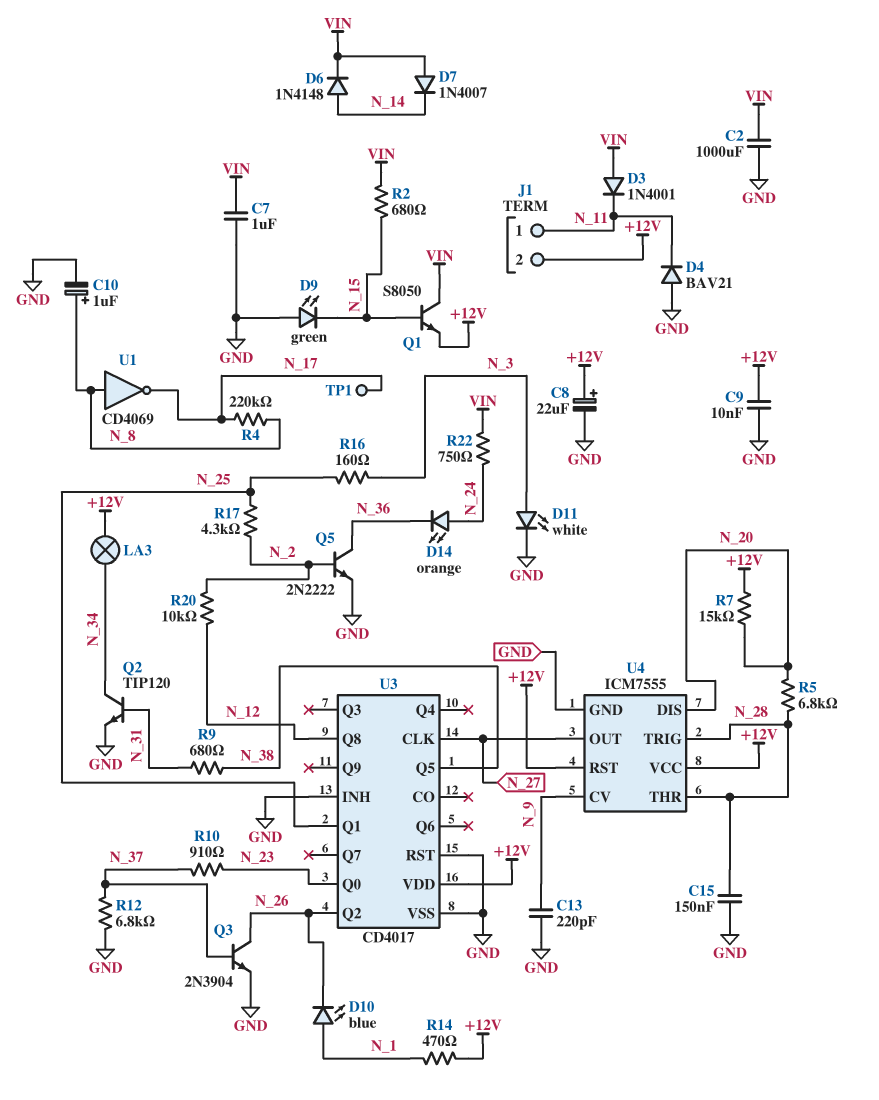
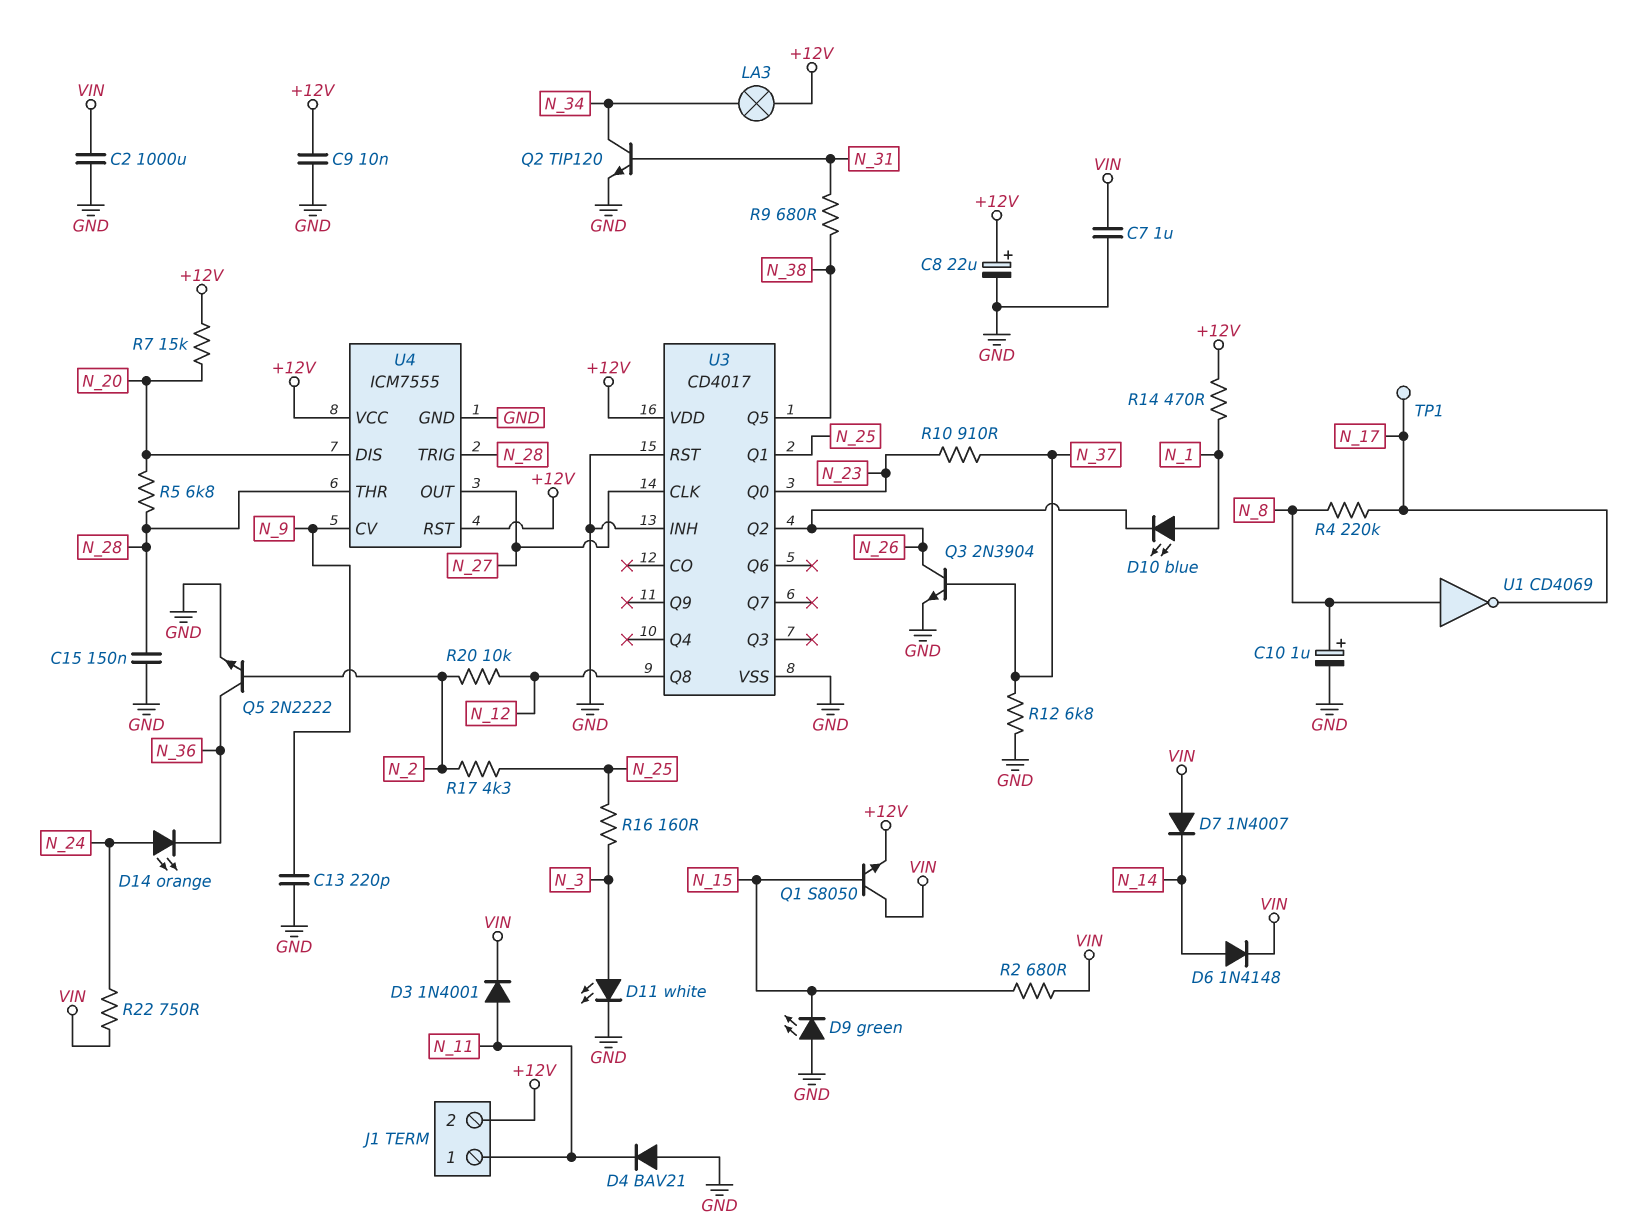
D3: diode 1N4001 (A VIN, K N_11) -> diode 1N4001 (A N_11, K VIN)

